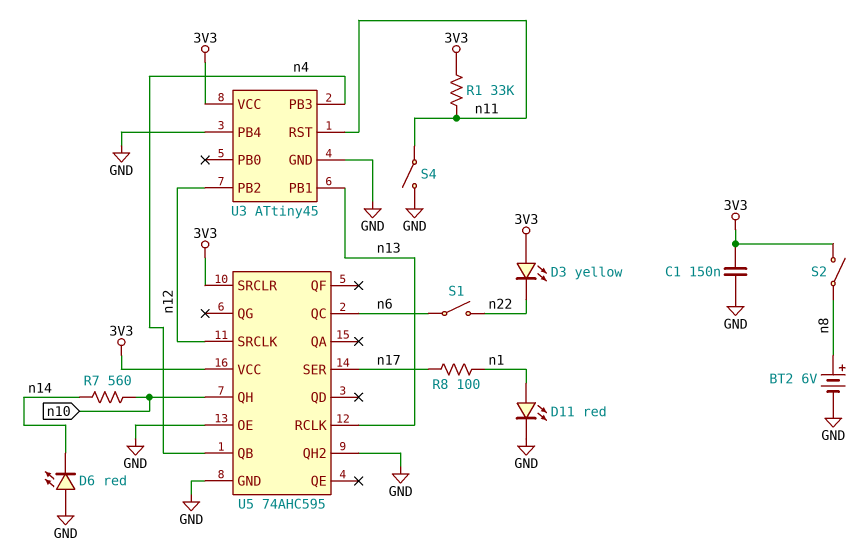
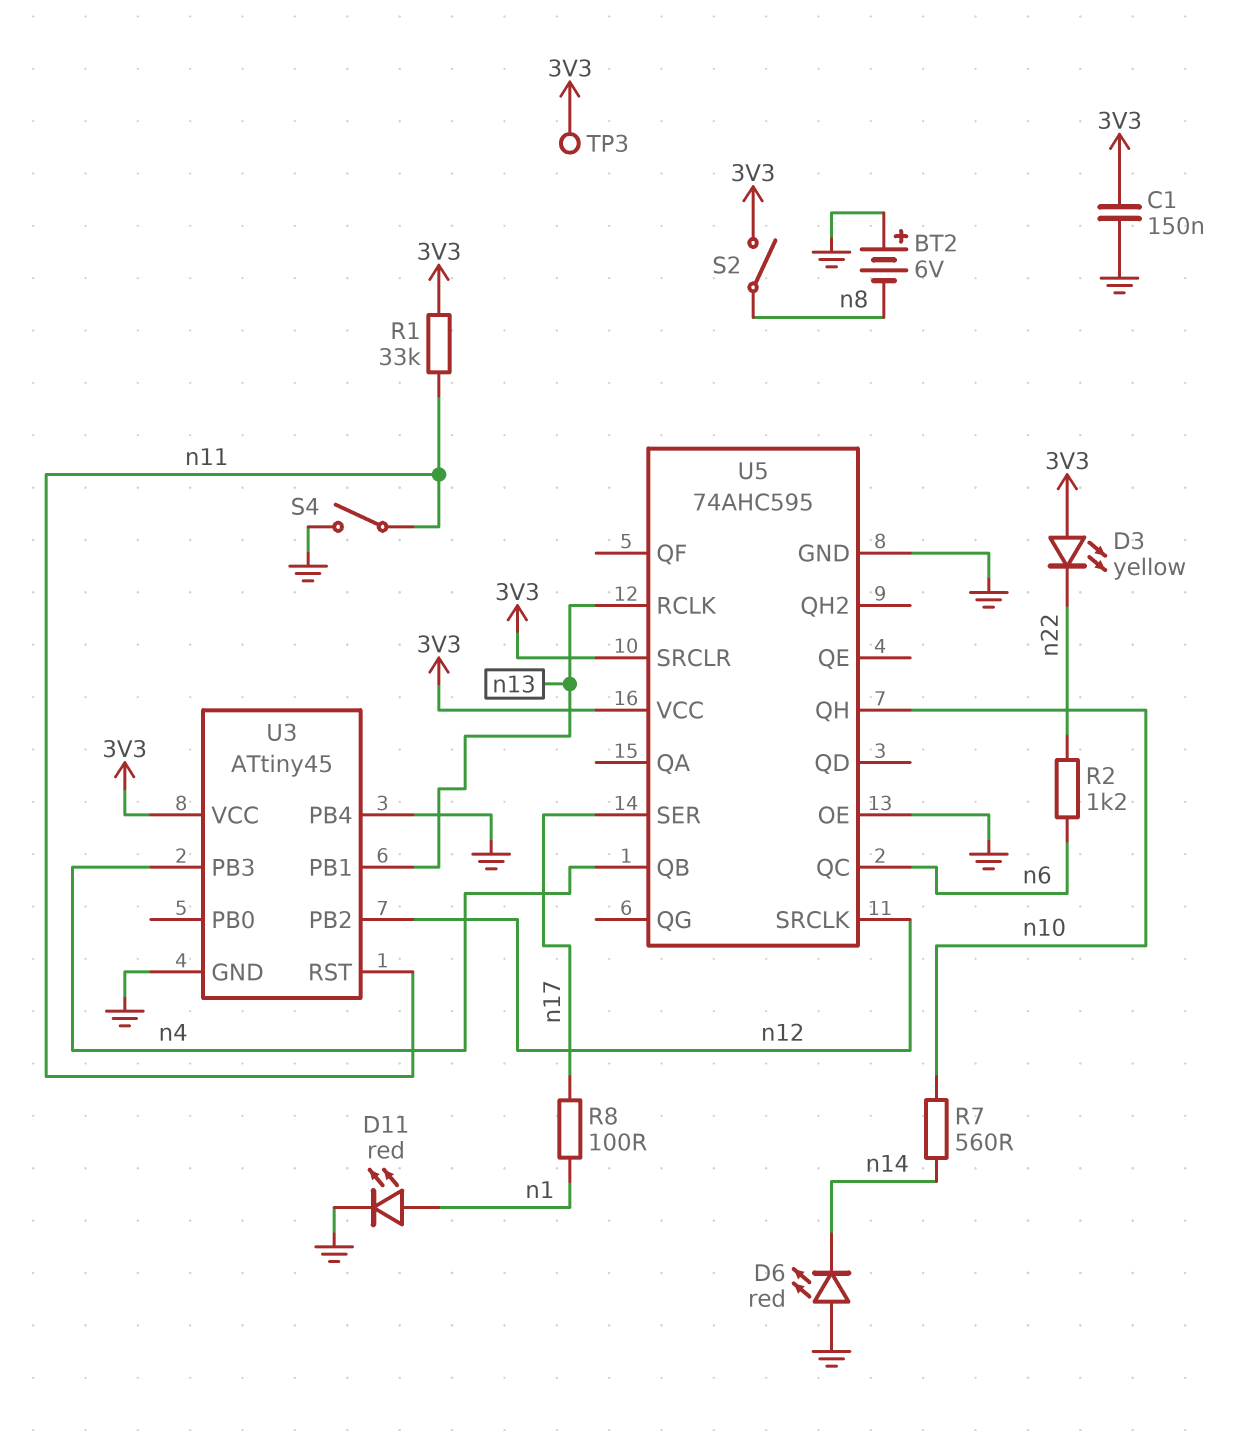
BT2: 6V (plus n8, minus GND) -> 6V (plus GND, minus n8)
R2: none -> 1.2k (n6, n22)
S1: switch (n6, n22) -> none
TP3: none -> test point (3V3)
U5 pin QH2: GND -> none

